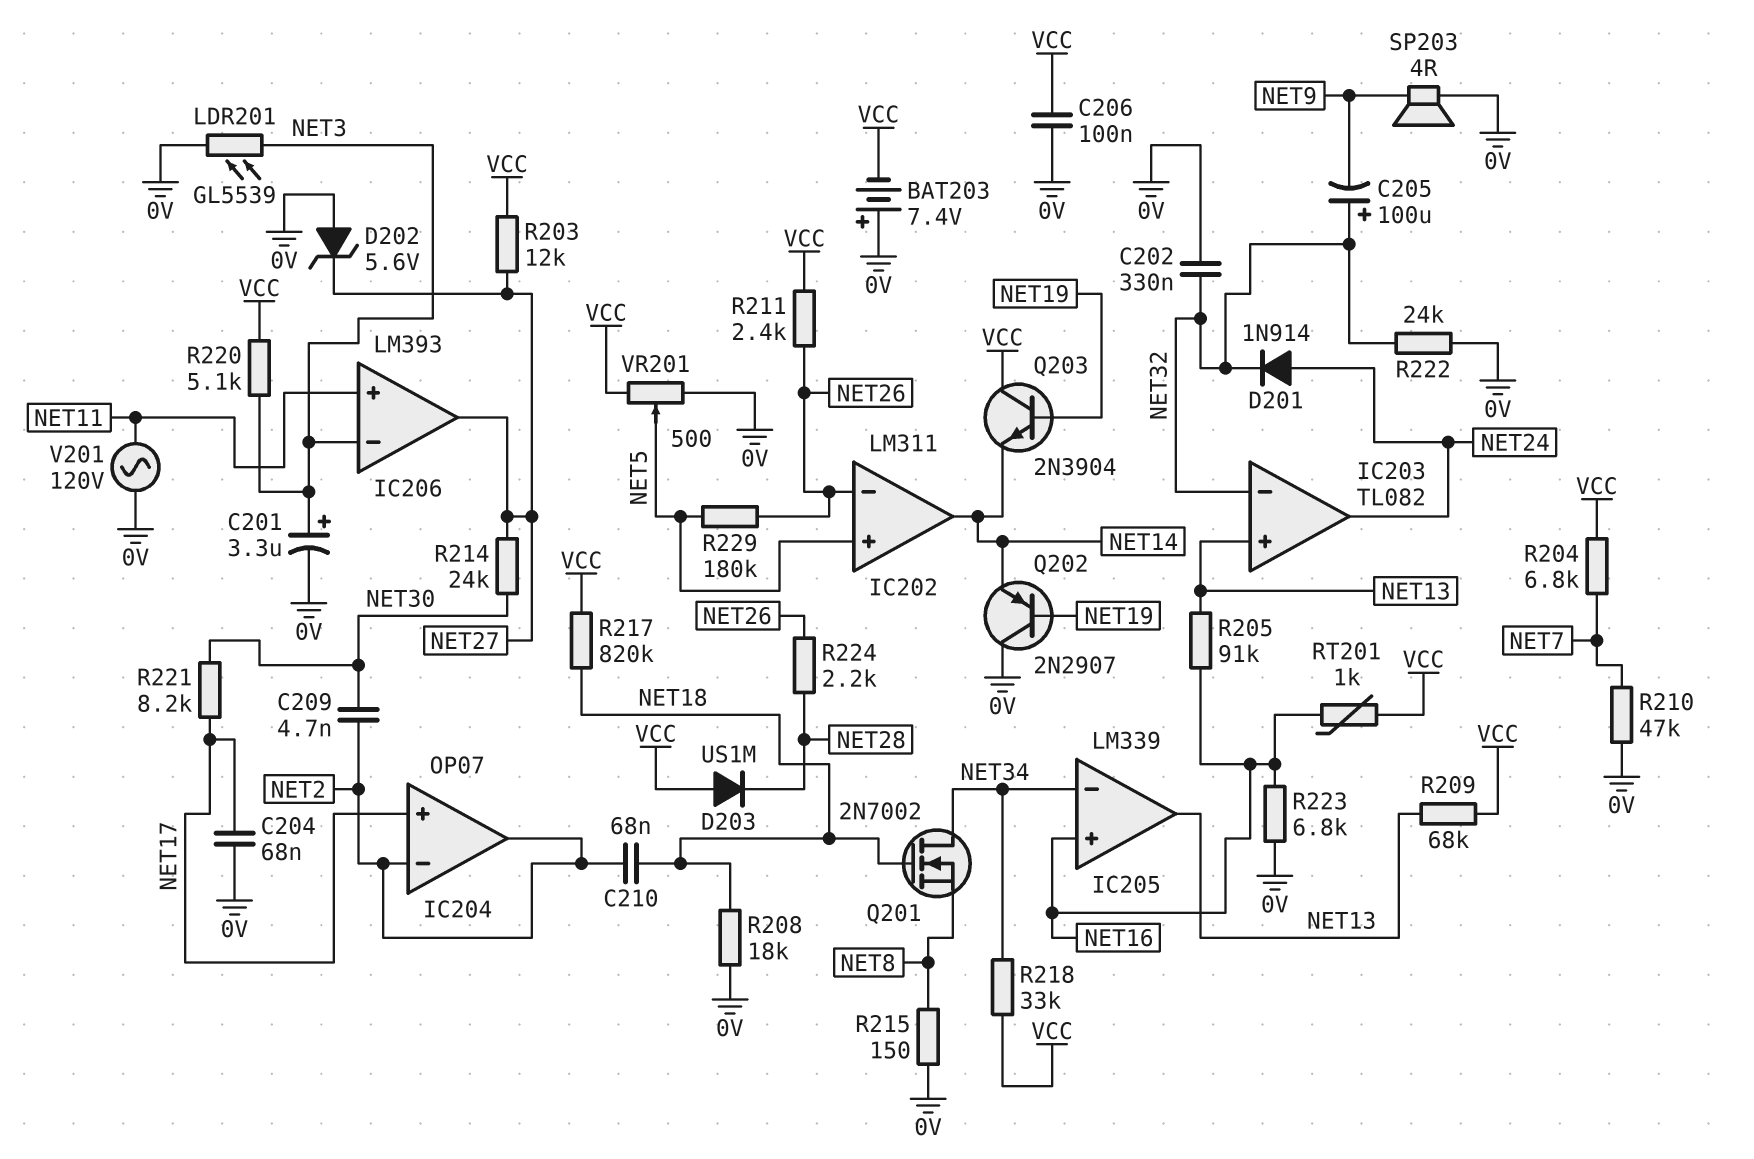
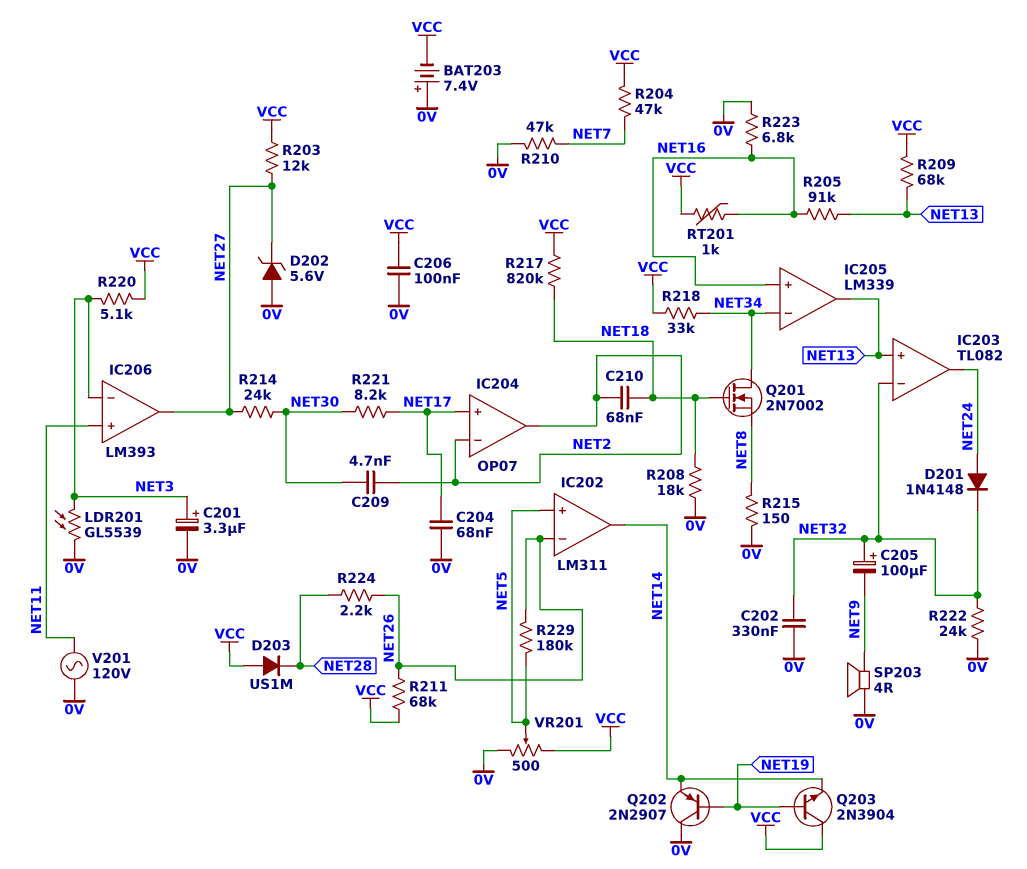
D201: diode 1N914 (A NET24, K NET32) -> diode 1N4148 (A NET24, K NET32)
R204: 6.8k (NET7, VCC) -> 47k (NET7, VCC)
R211: 2.4k (NET26, VCC) -> 68k (NET26, VCC)

